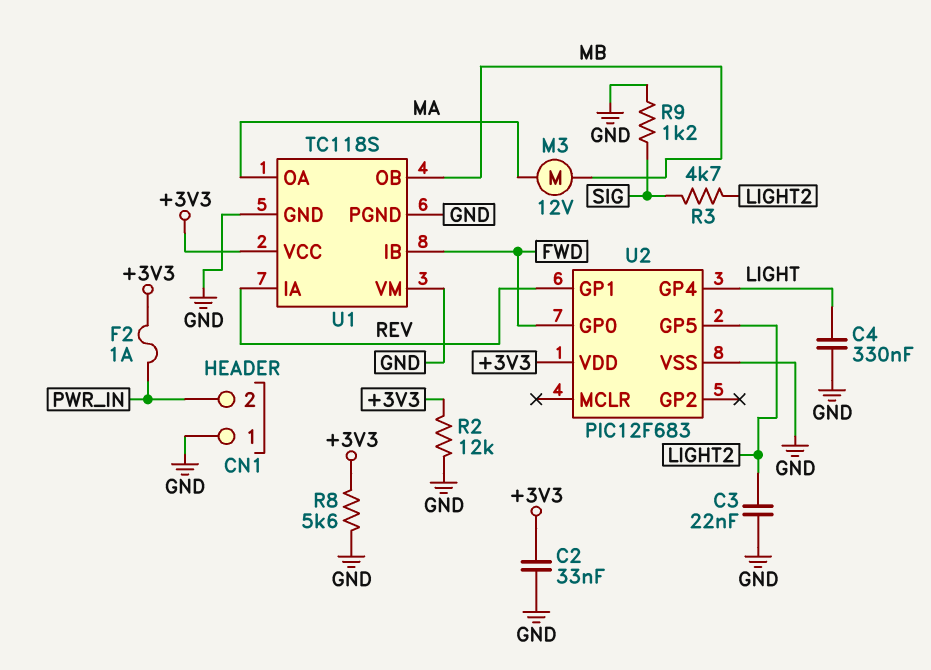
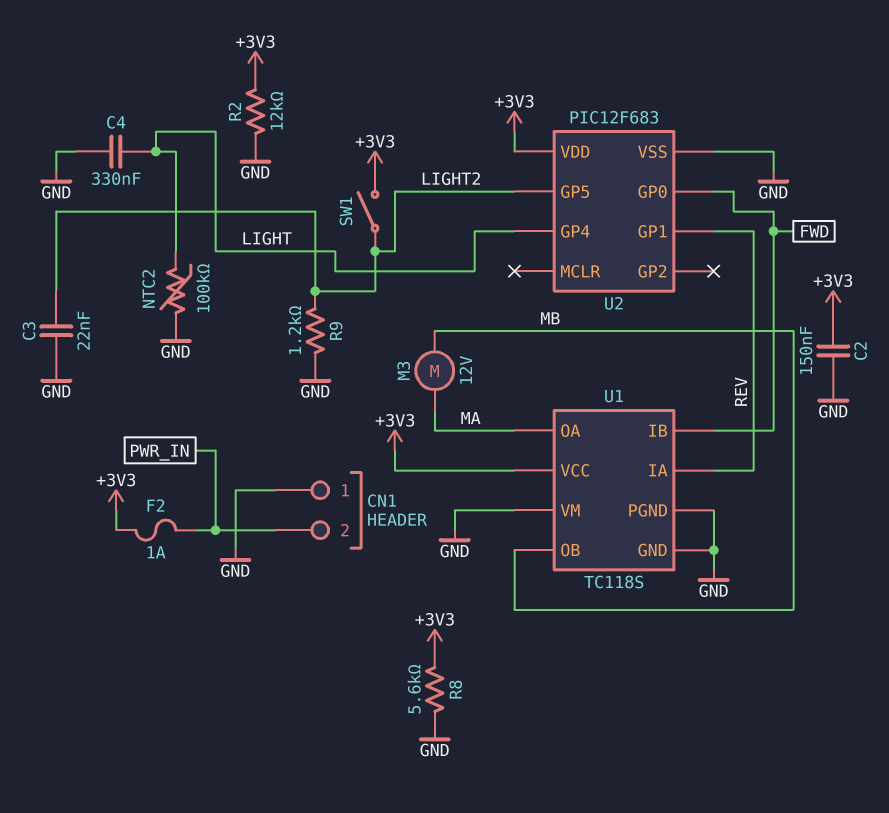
C2: 33nF (+3V3, GND) -> 150nF (+3V3, GND)
NTC2: none -> 100k (GND, LIGHT)
R3: 4.7k (LIGHT2, SIG) -> none
R9: 1.2k (GND, SIG) -> 1.2k (GND, LIGHT2)
SW1: none -> switch (+3V3, LIGHT2)

